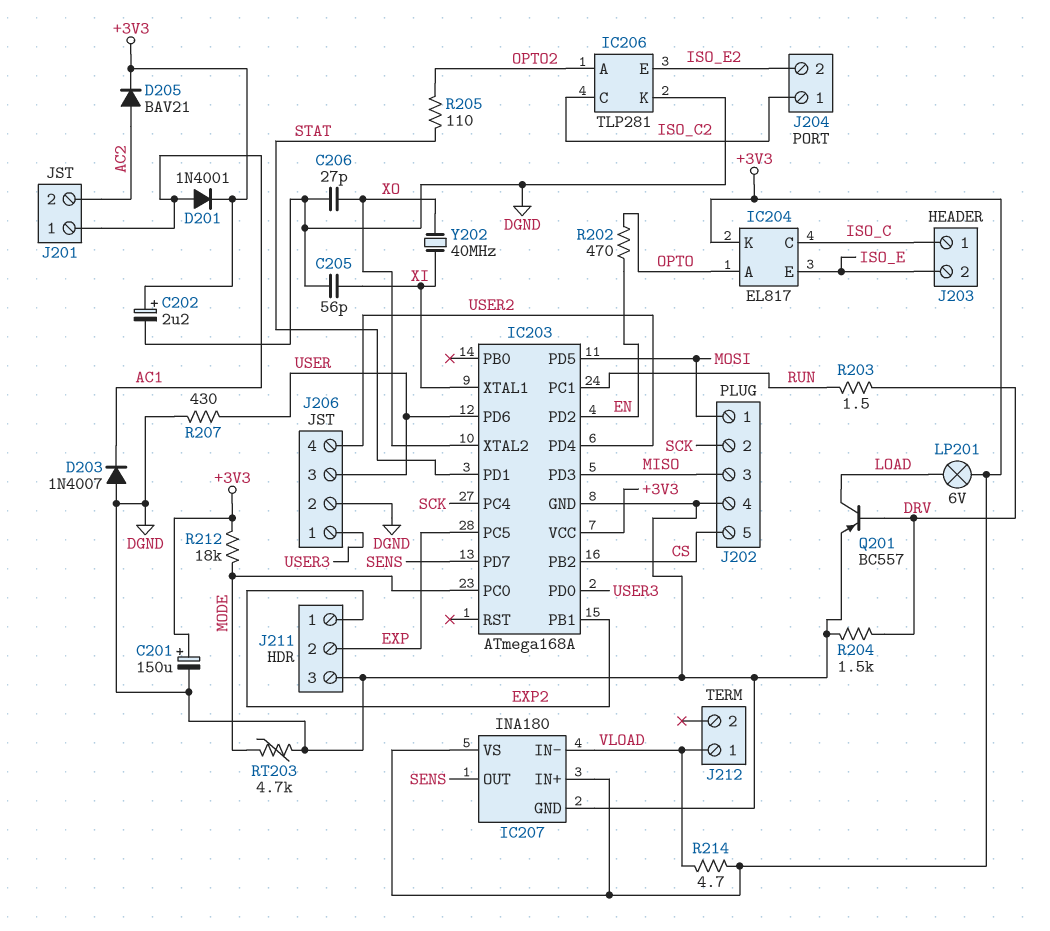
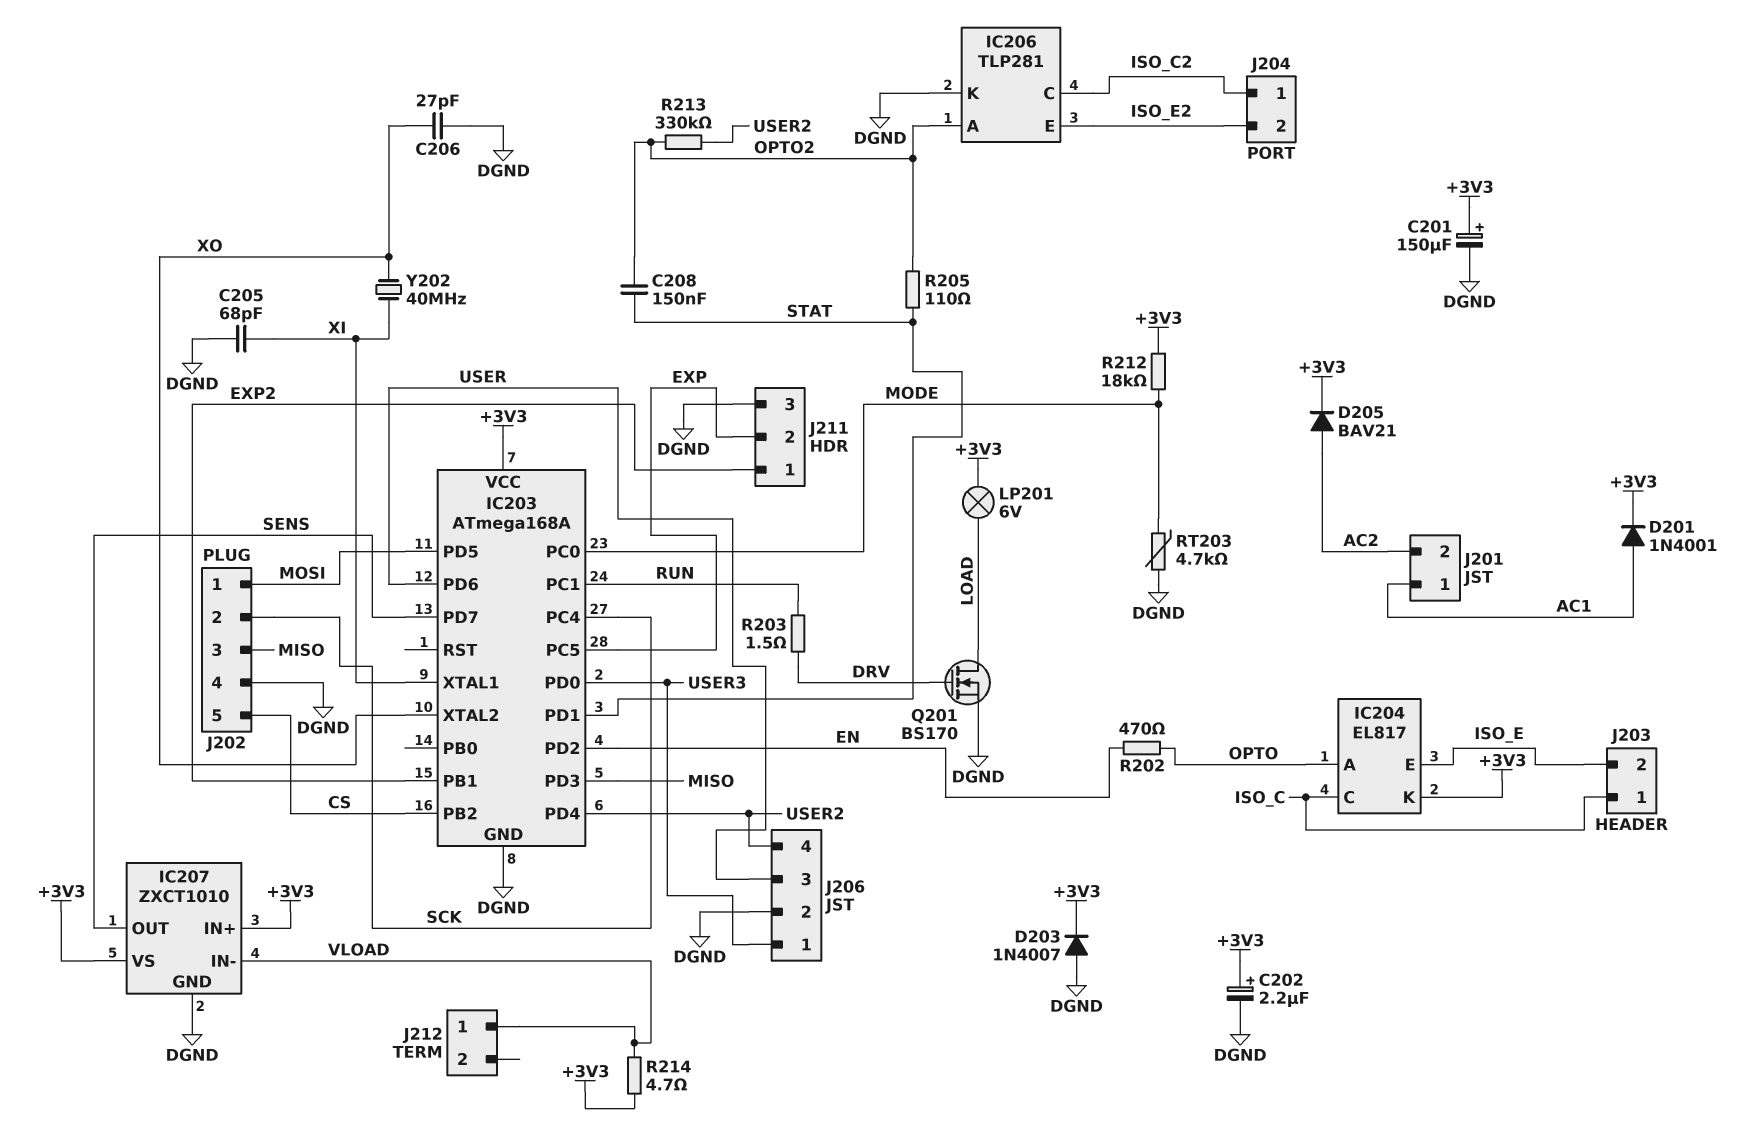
C205: 56pF (DGND, XI) -> 68pF (DGND, XI)
C208: none -> 150nF (OPTO2, STAT)
D203: diode 1N4007 (A DGND, K AC1) -> diode 1N4007 (A DGND, K +3V3)
IC207: INA180 -> ZXCT1010
Q201: PNP BC557 (B DRV, C LOAD, E DGND) -> NMOS BS170 (G DRV, D LOAD, S DGND)
R204: 1.5k (DGND, DRV) -> none
R207: 430 (DGND, USER) -> none
R213: none -> 330k (OPTO2, USER2)

